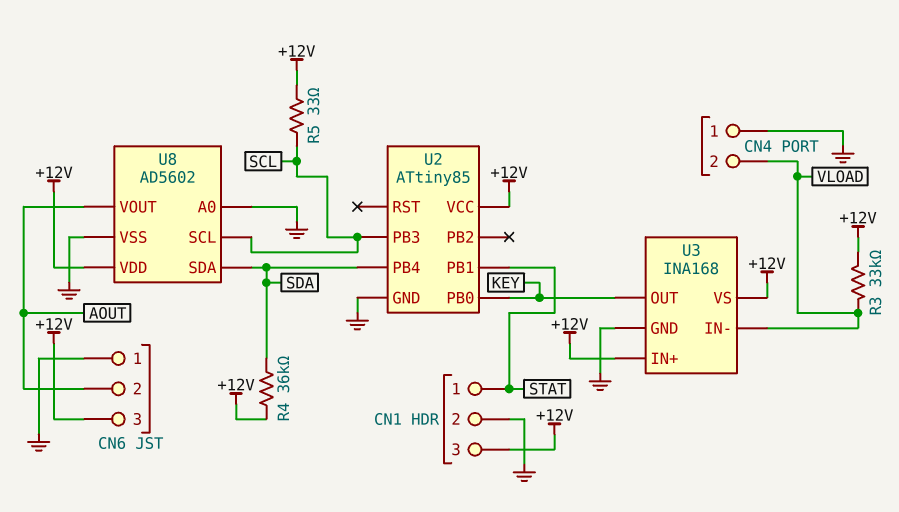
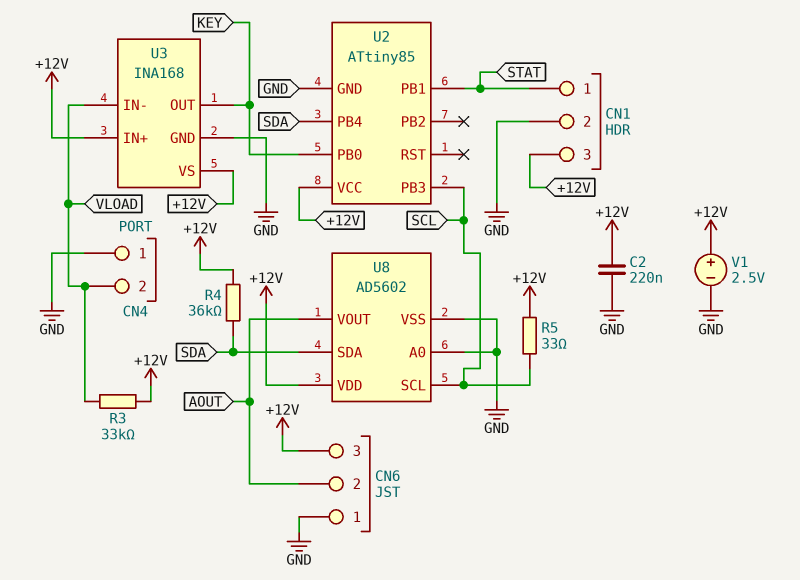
C2: none -> 220nF (+12V, GND)
V1: none -> 2.5V (plus +12V, minus GND)

